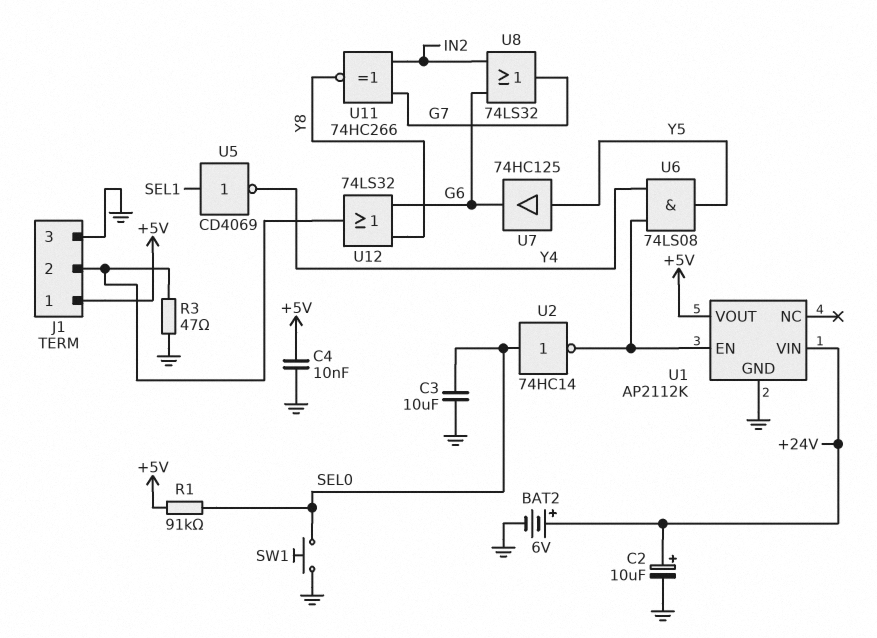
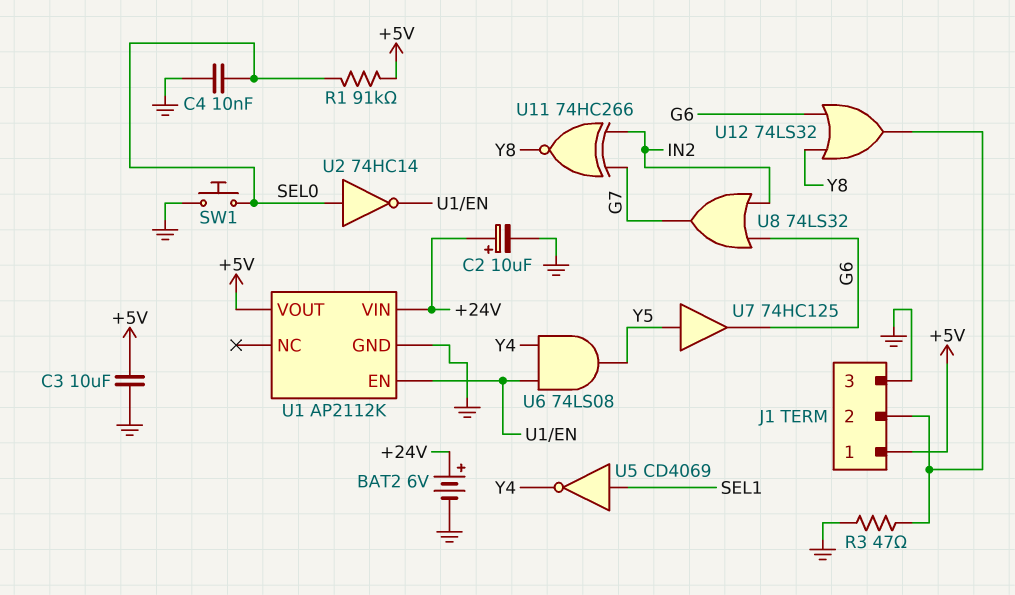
C3: 10uF (GND, SEL0) -> 10uF (+5V, GND)
C4: 10nF (+5V, GND) -> 10nF (GND, SEL0)

